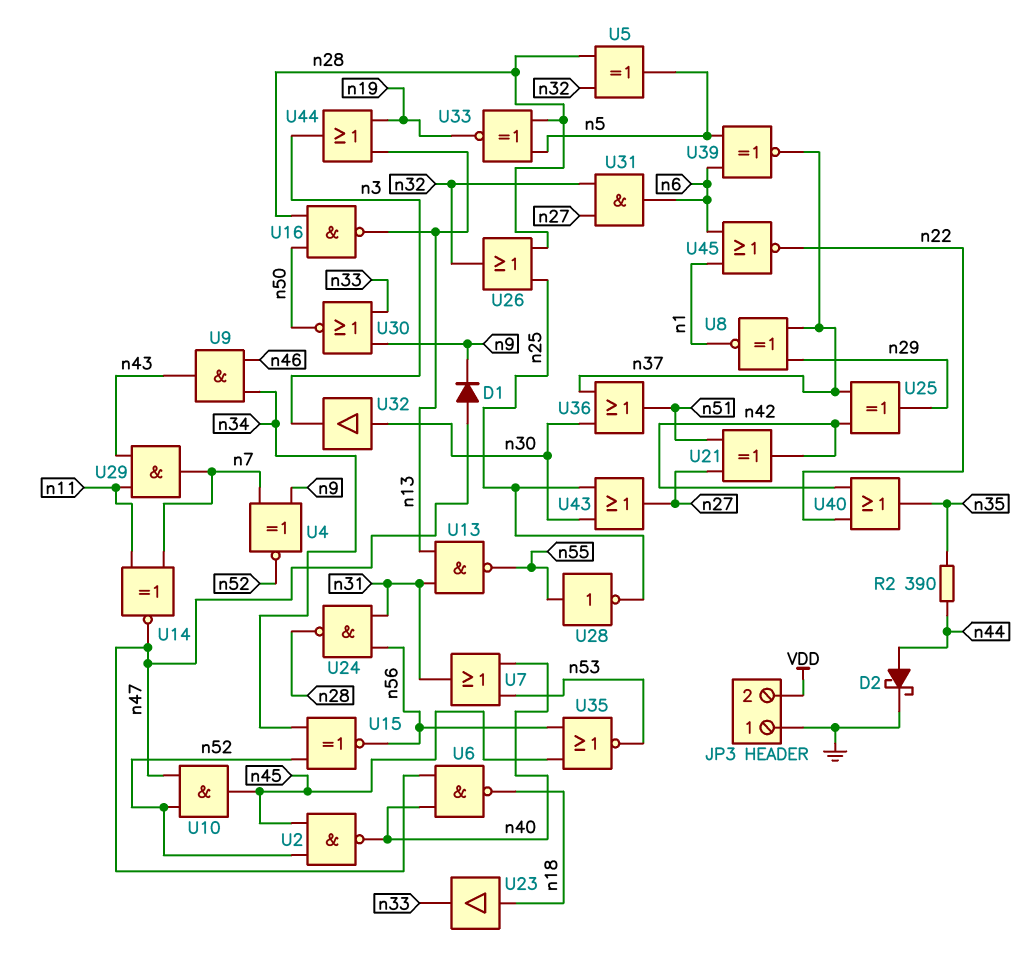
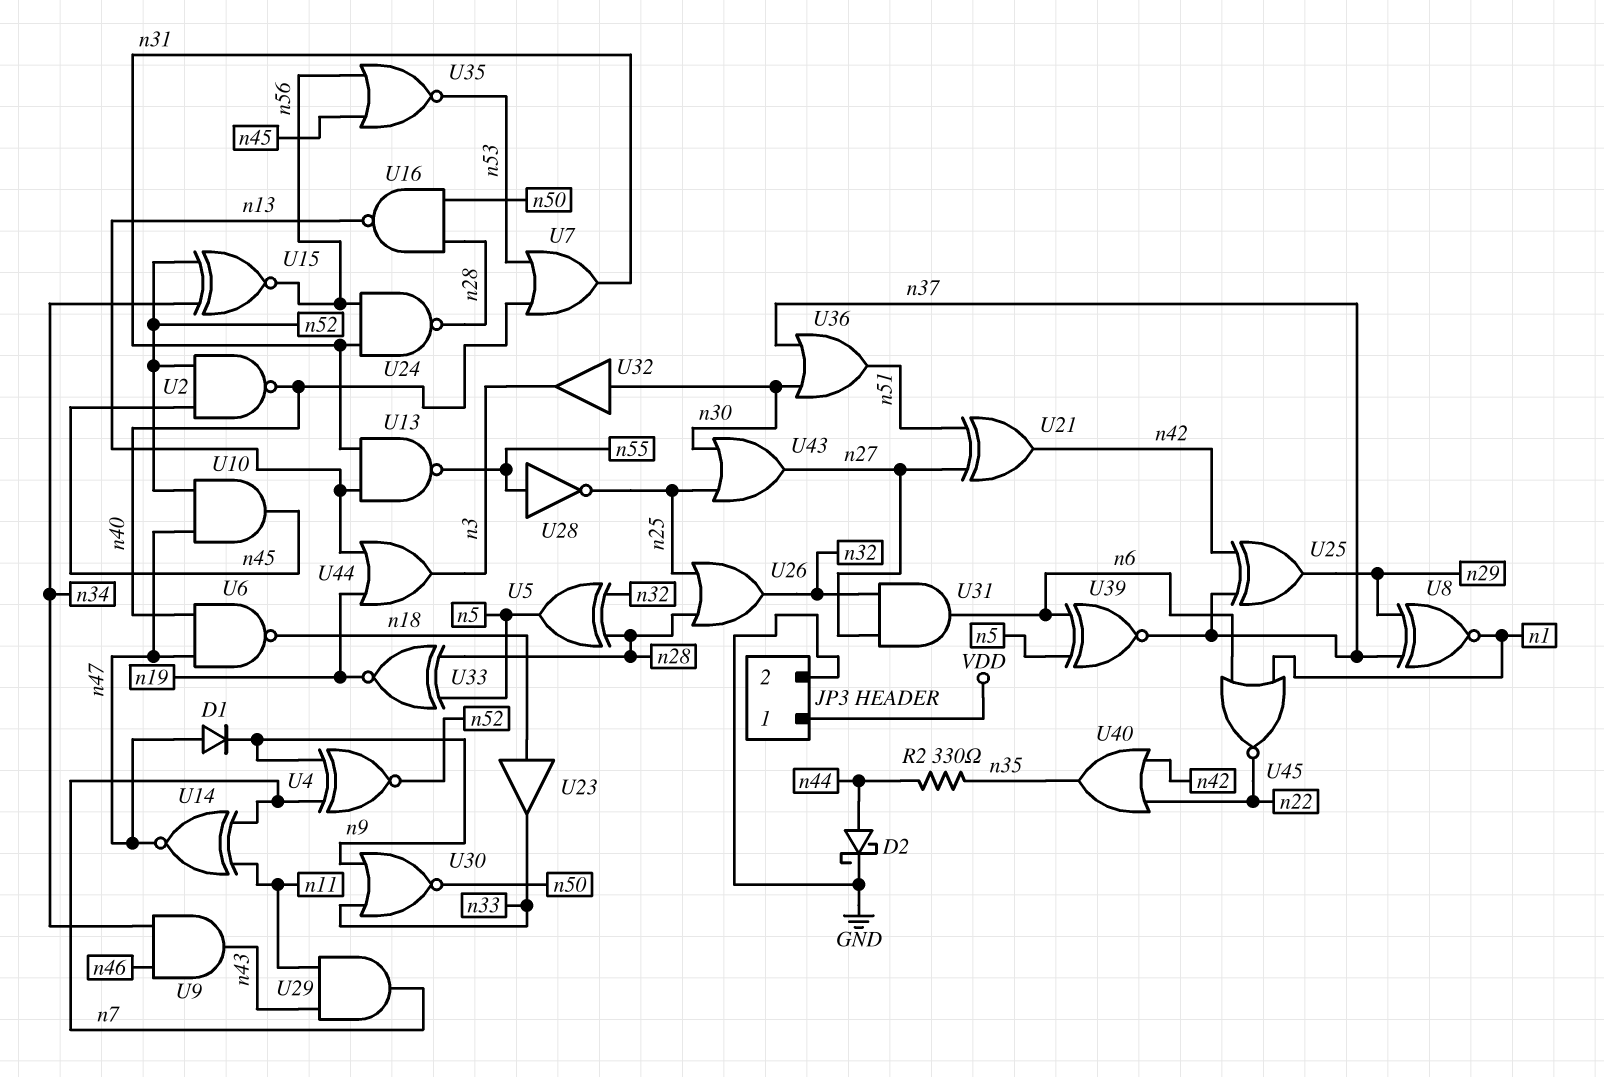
JP3 pin 1: GND -> VDD
JP3 pin 2: VDD -> GND
R2: 390 (n35, n44) -> 330 (n35, n44)

